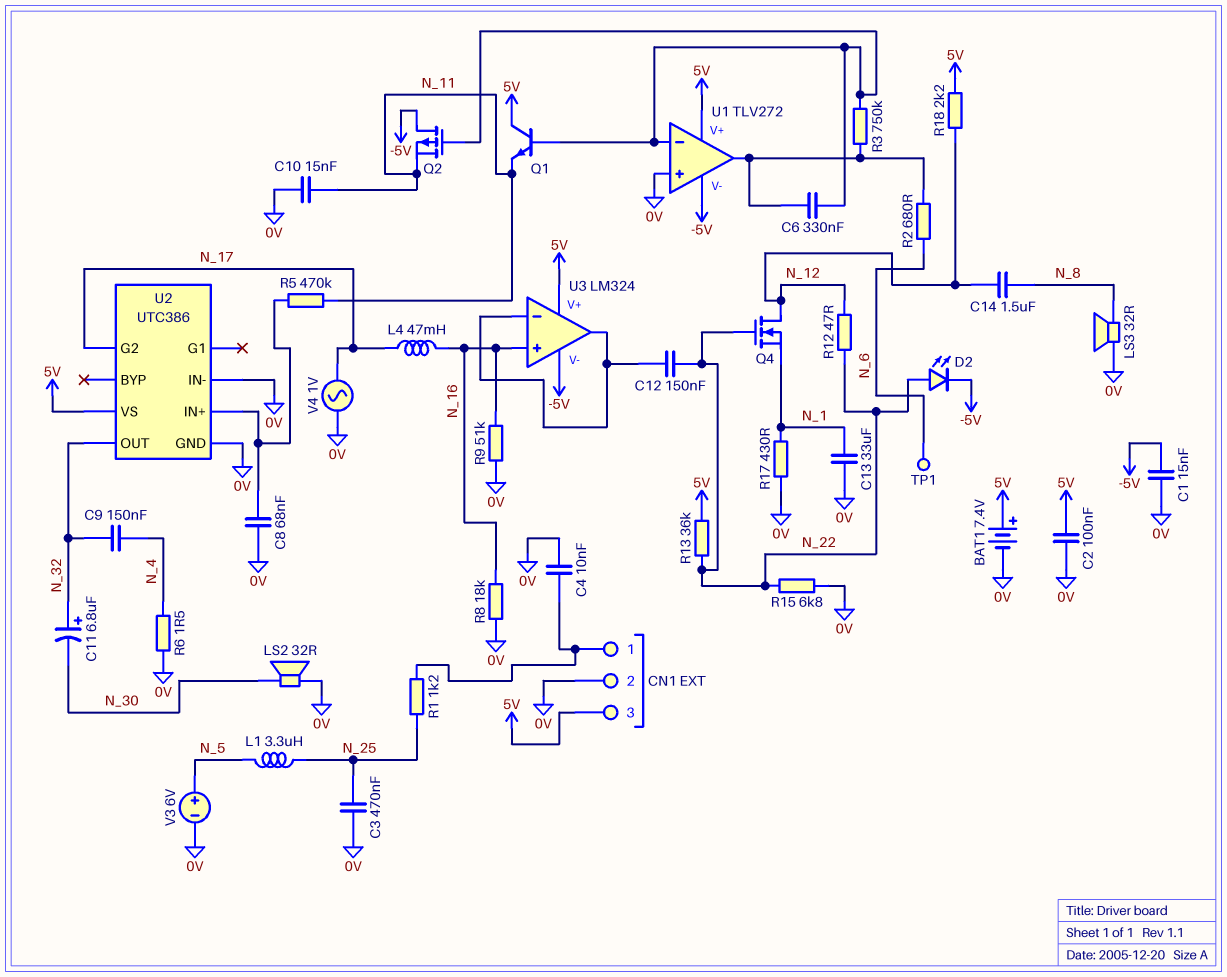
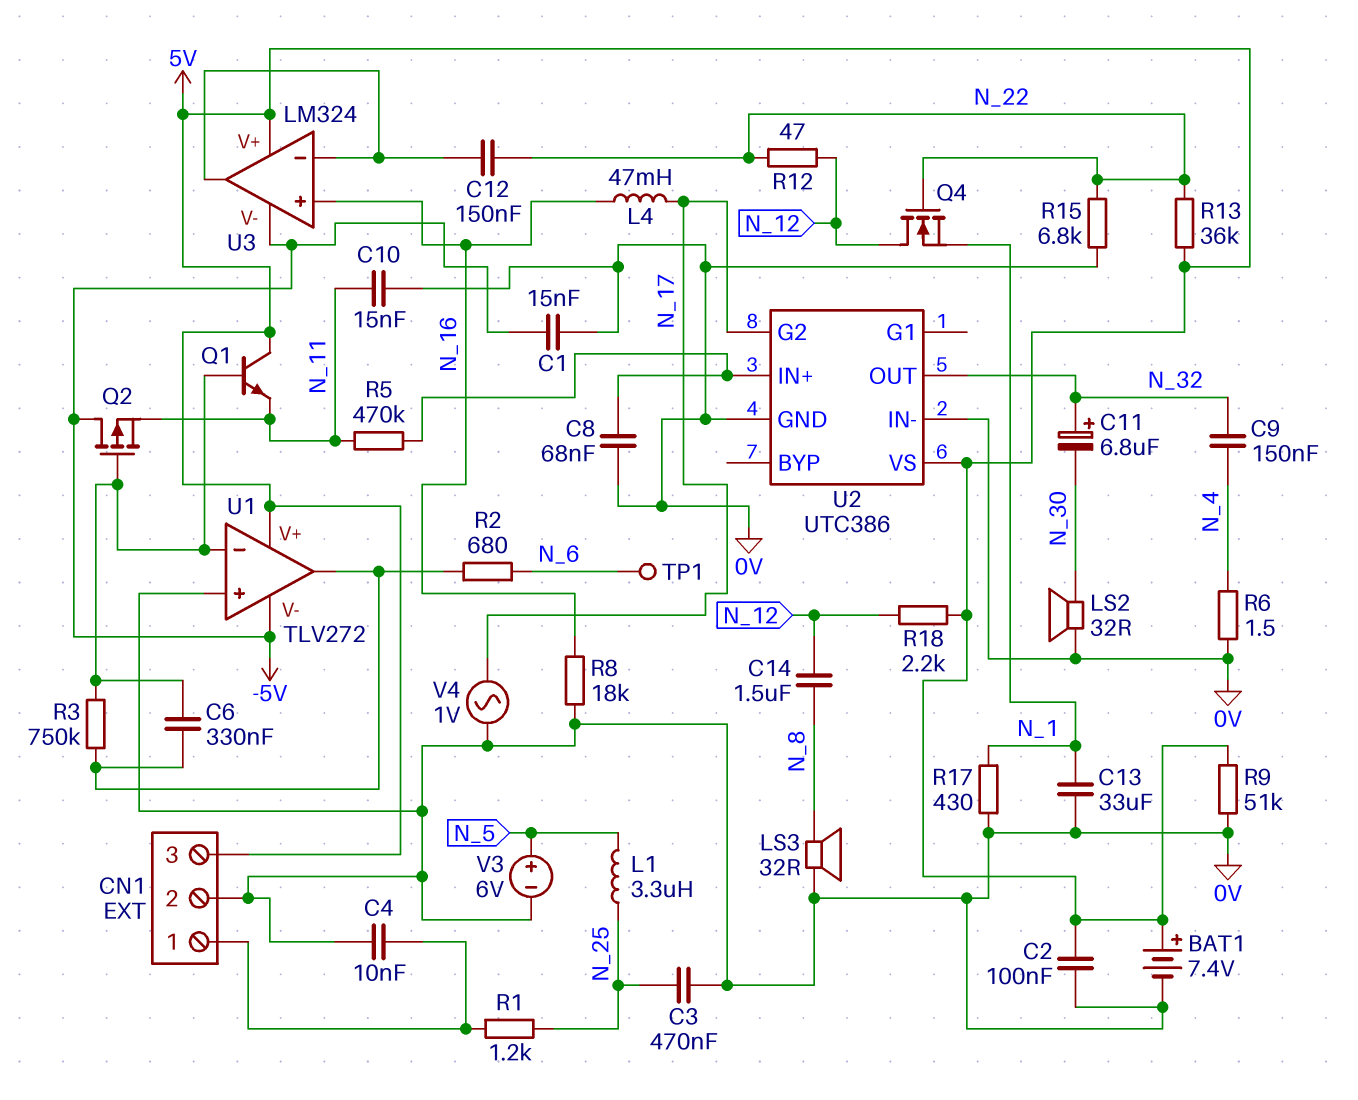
D2: LED (A N_22, K -5V) -> none
R9: 51k (0V, N_16) -> 51k (0V, 5V)

